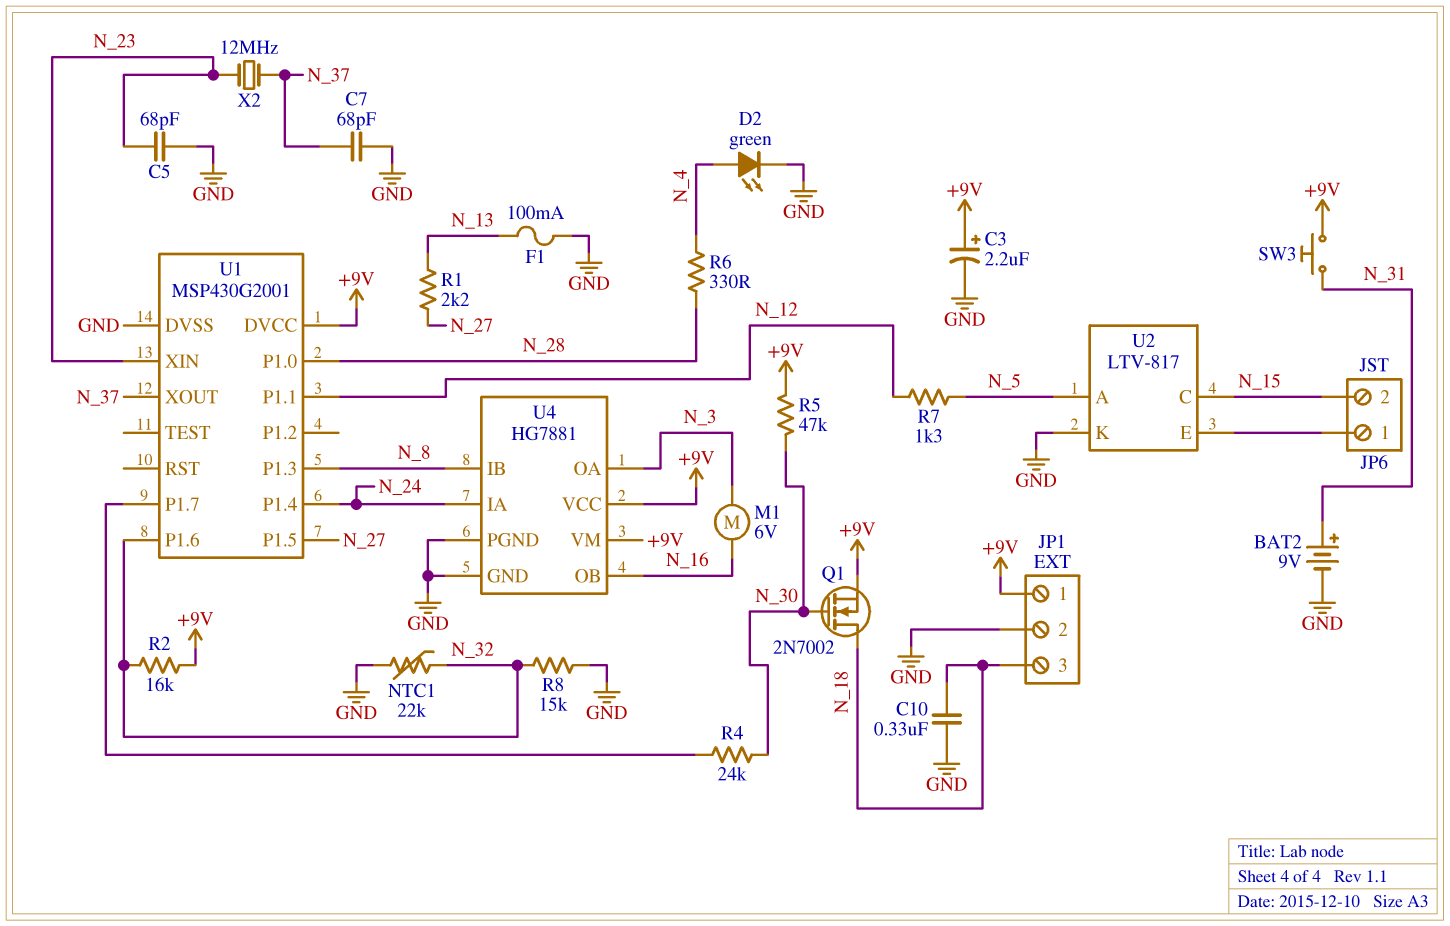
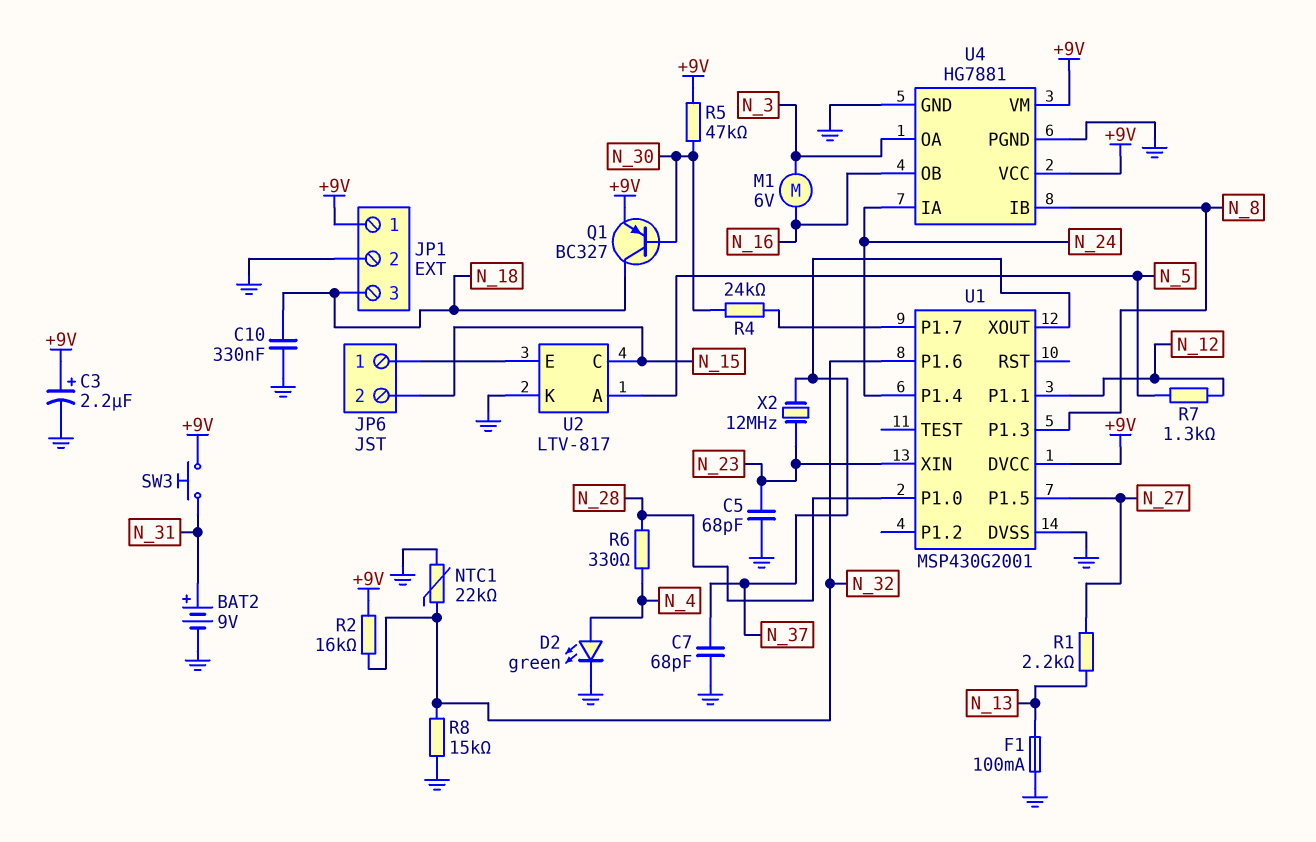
Q1: NMOS 2N7002 (G N_30, D N_18, S +9V) -> PNP BC327 (B N_30, C N_18, E +9V)

